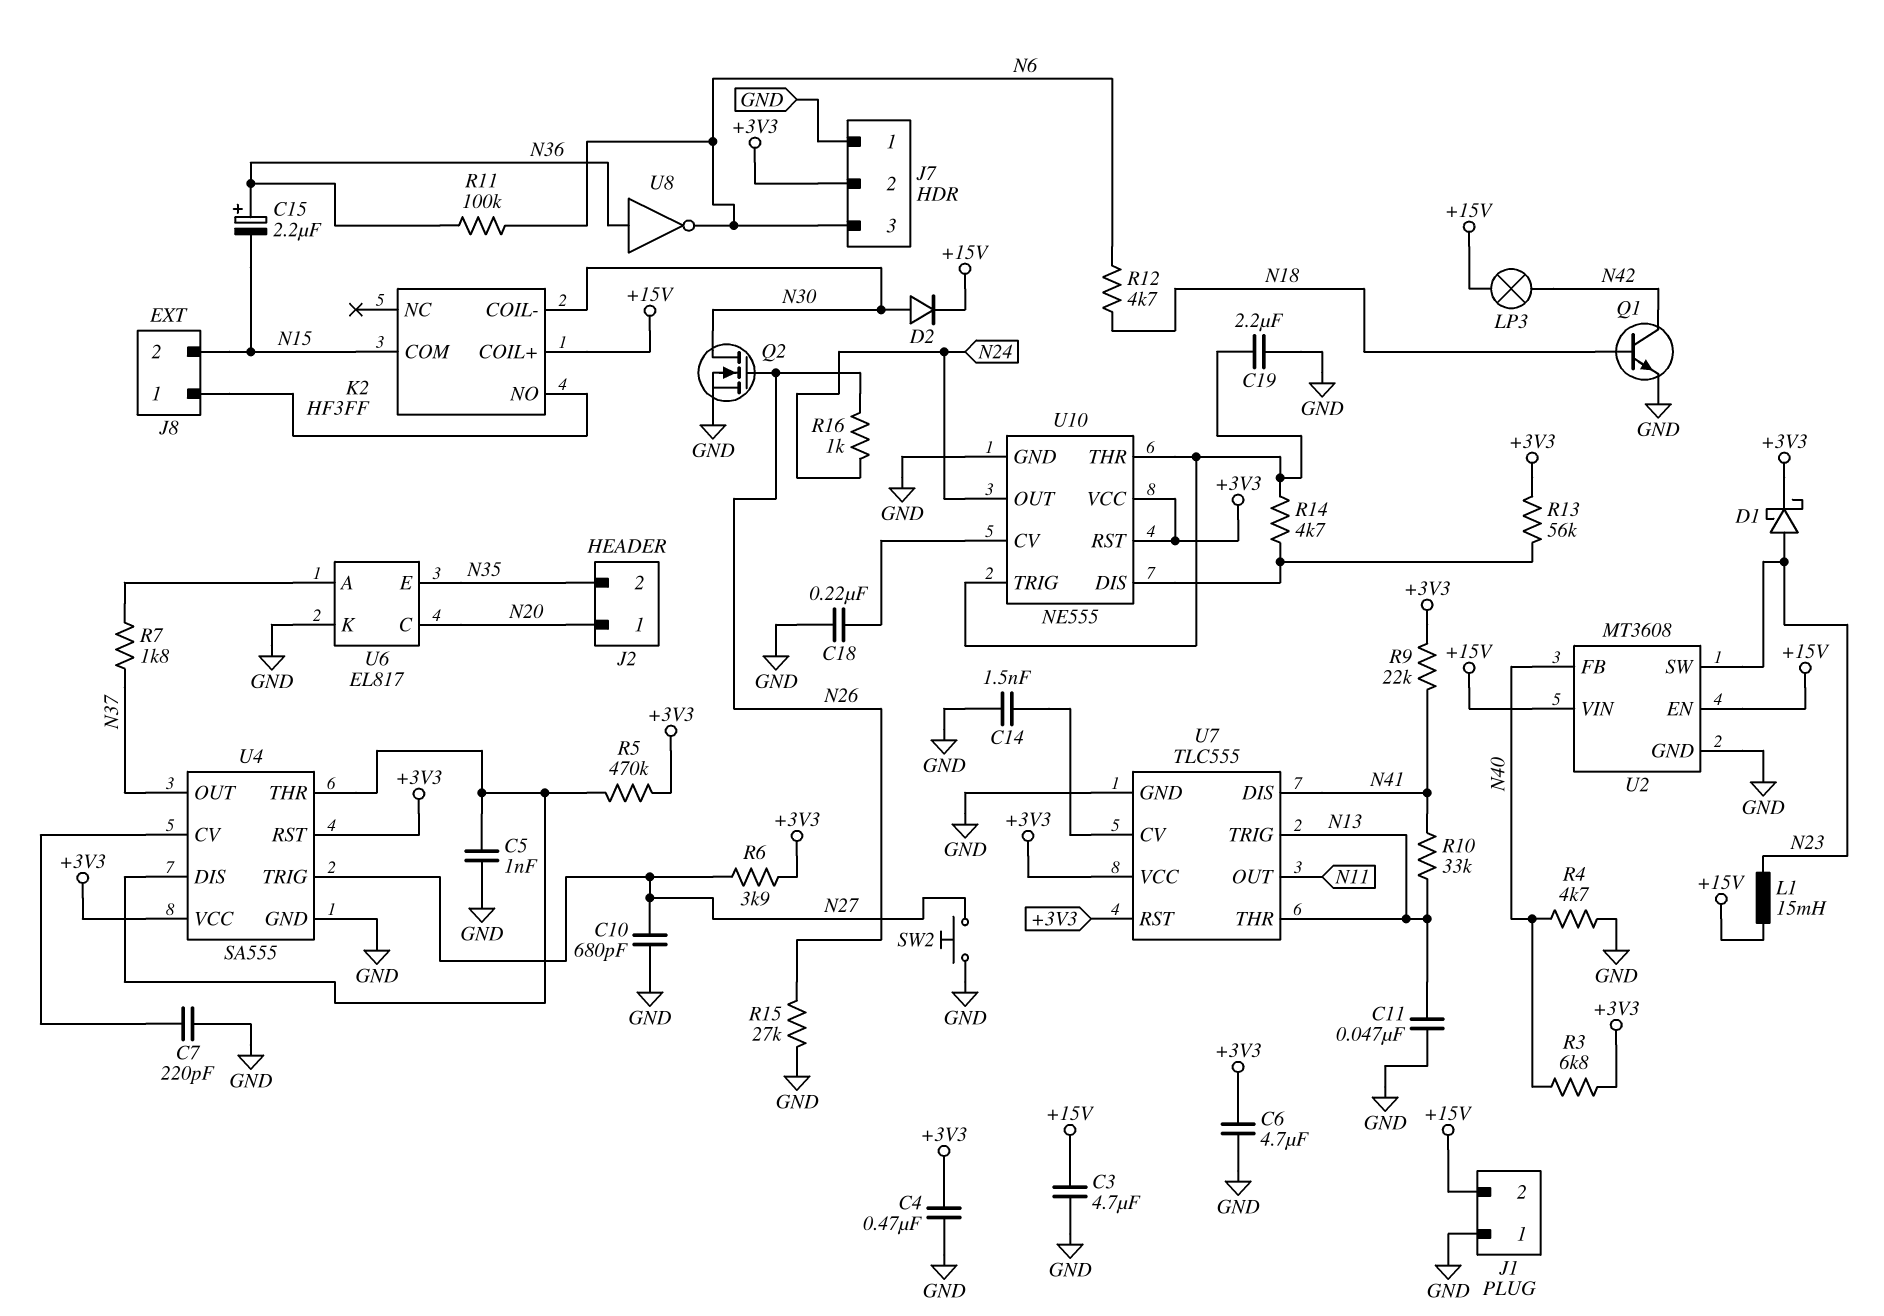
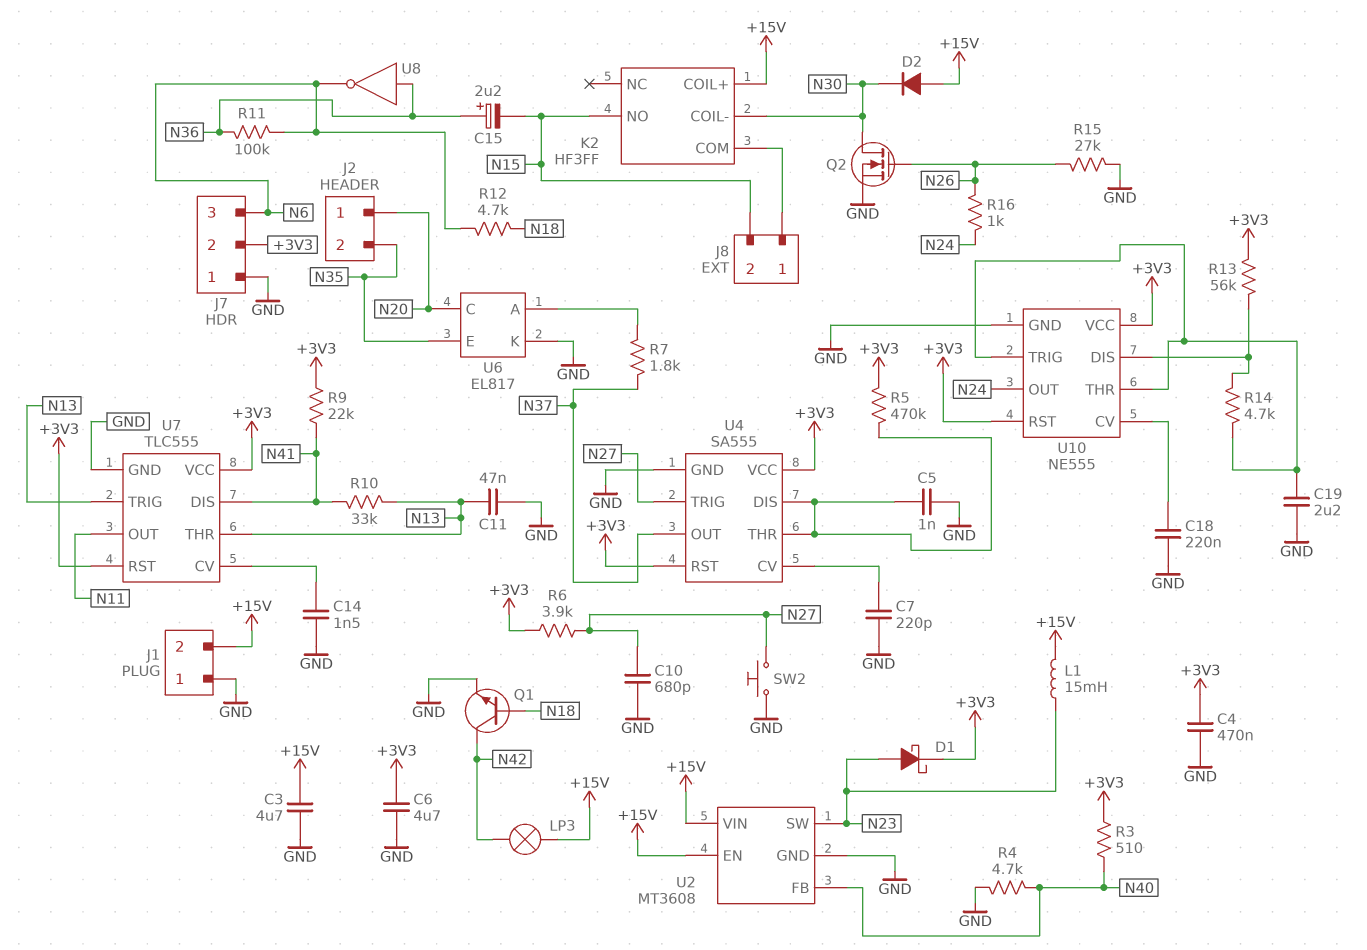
D2: diode (A N30, K +15V) -> diode (A +15V, K N30)
K2 pin COM: N15 -> J8/1
K2 pin NO: J8/1 -> N15
R3: 6.8k (+3V3, N40) -> 510 (+3V3, N40)

